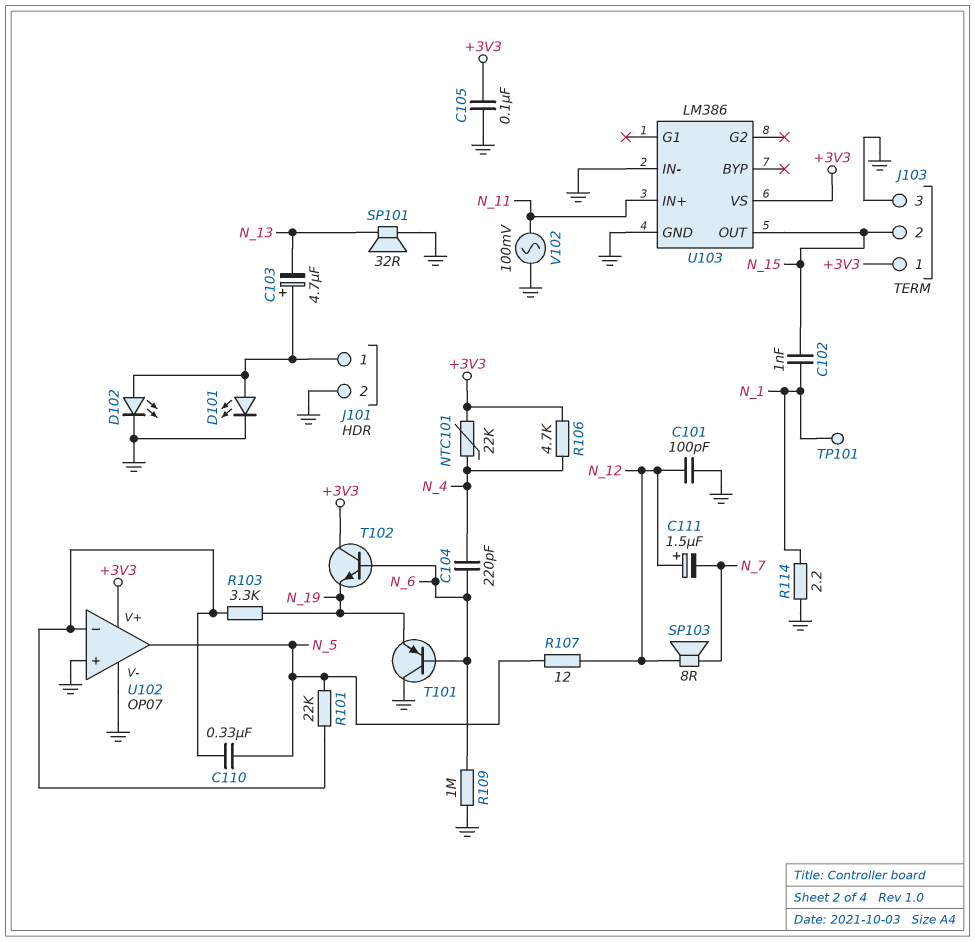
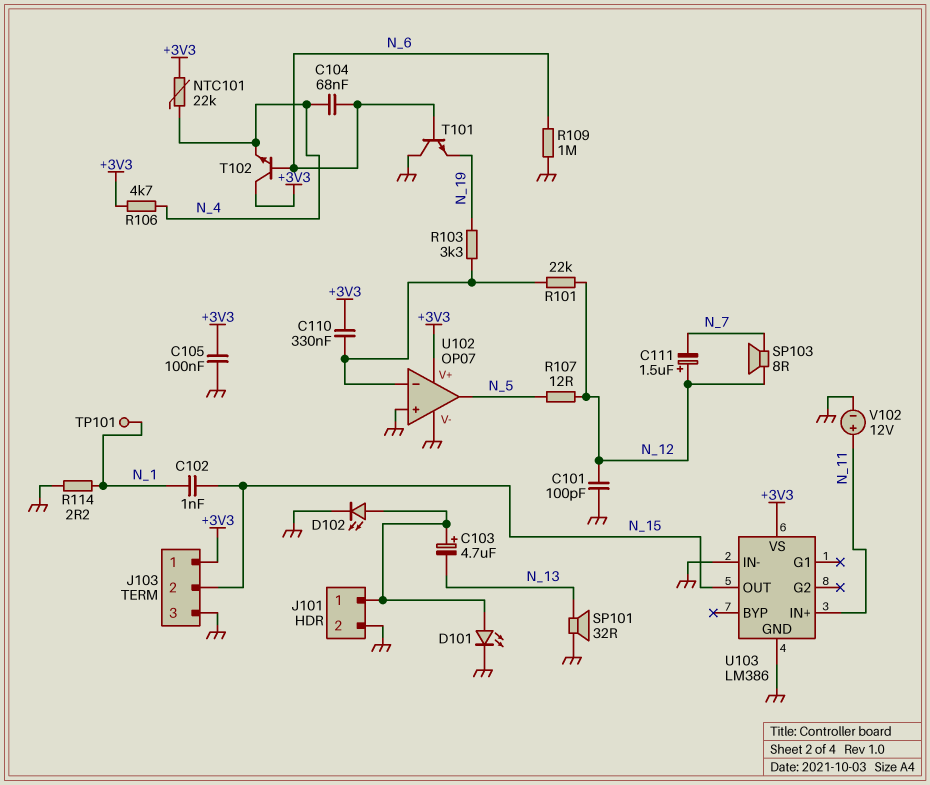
C104: 220pF (N_4, N_6) -> 68nF (N_4, N_6)
C110: 330nF (N_5, U102/in-) -> 330nF (+3V3, U102/in-)
R101: 22k (N_5, U102/in-) -> 22k (N_12, U102/in-)
T101: PNP (B N_6, C GND, E N_19) -> NPN (B N_6, C GND, E N_19)
T102: NPN (B N_6, C +3V3, E N_19) -> NPN (B N_6, C +3V3, E N_4)
V102: AC 100mV (GND, N_11) -> 12V (plus N_11, minus GND)

